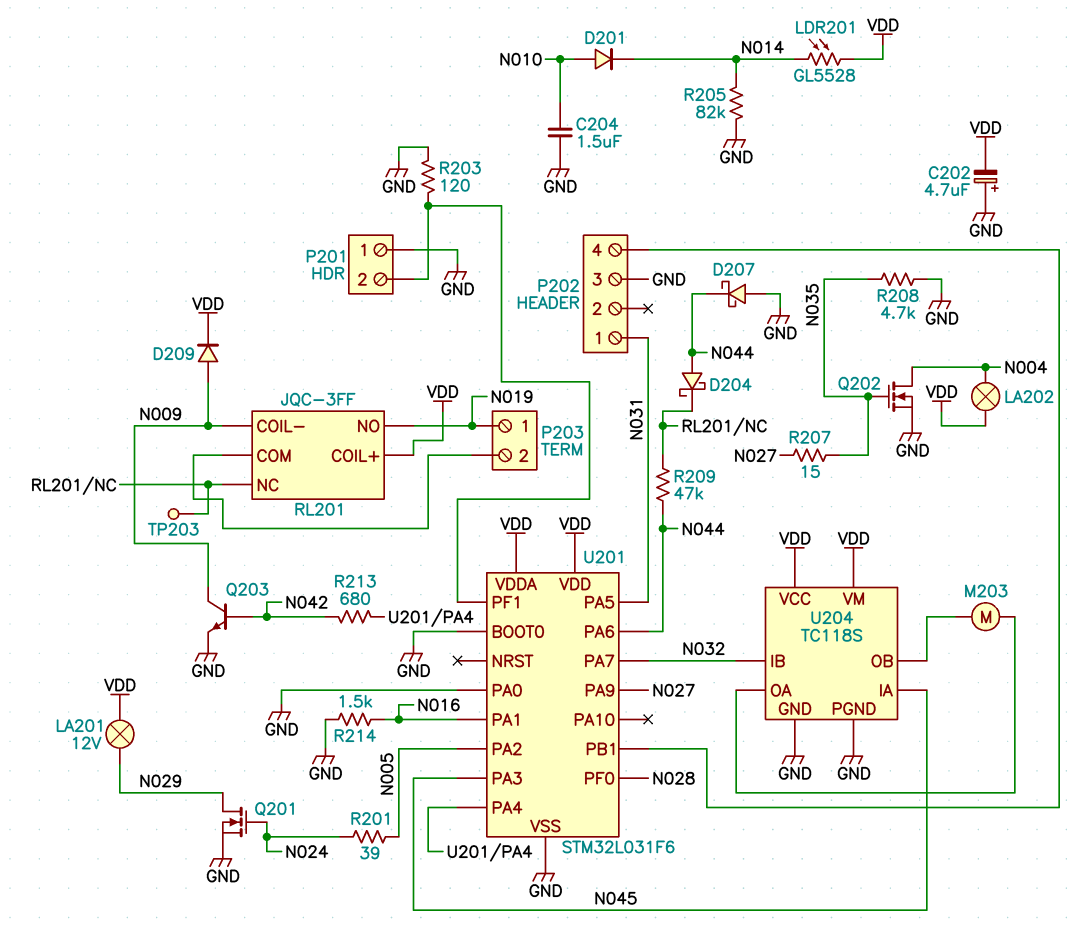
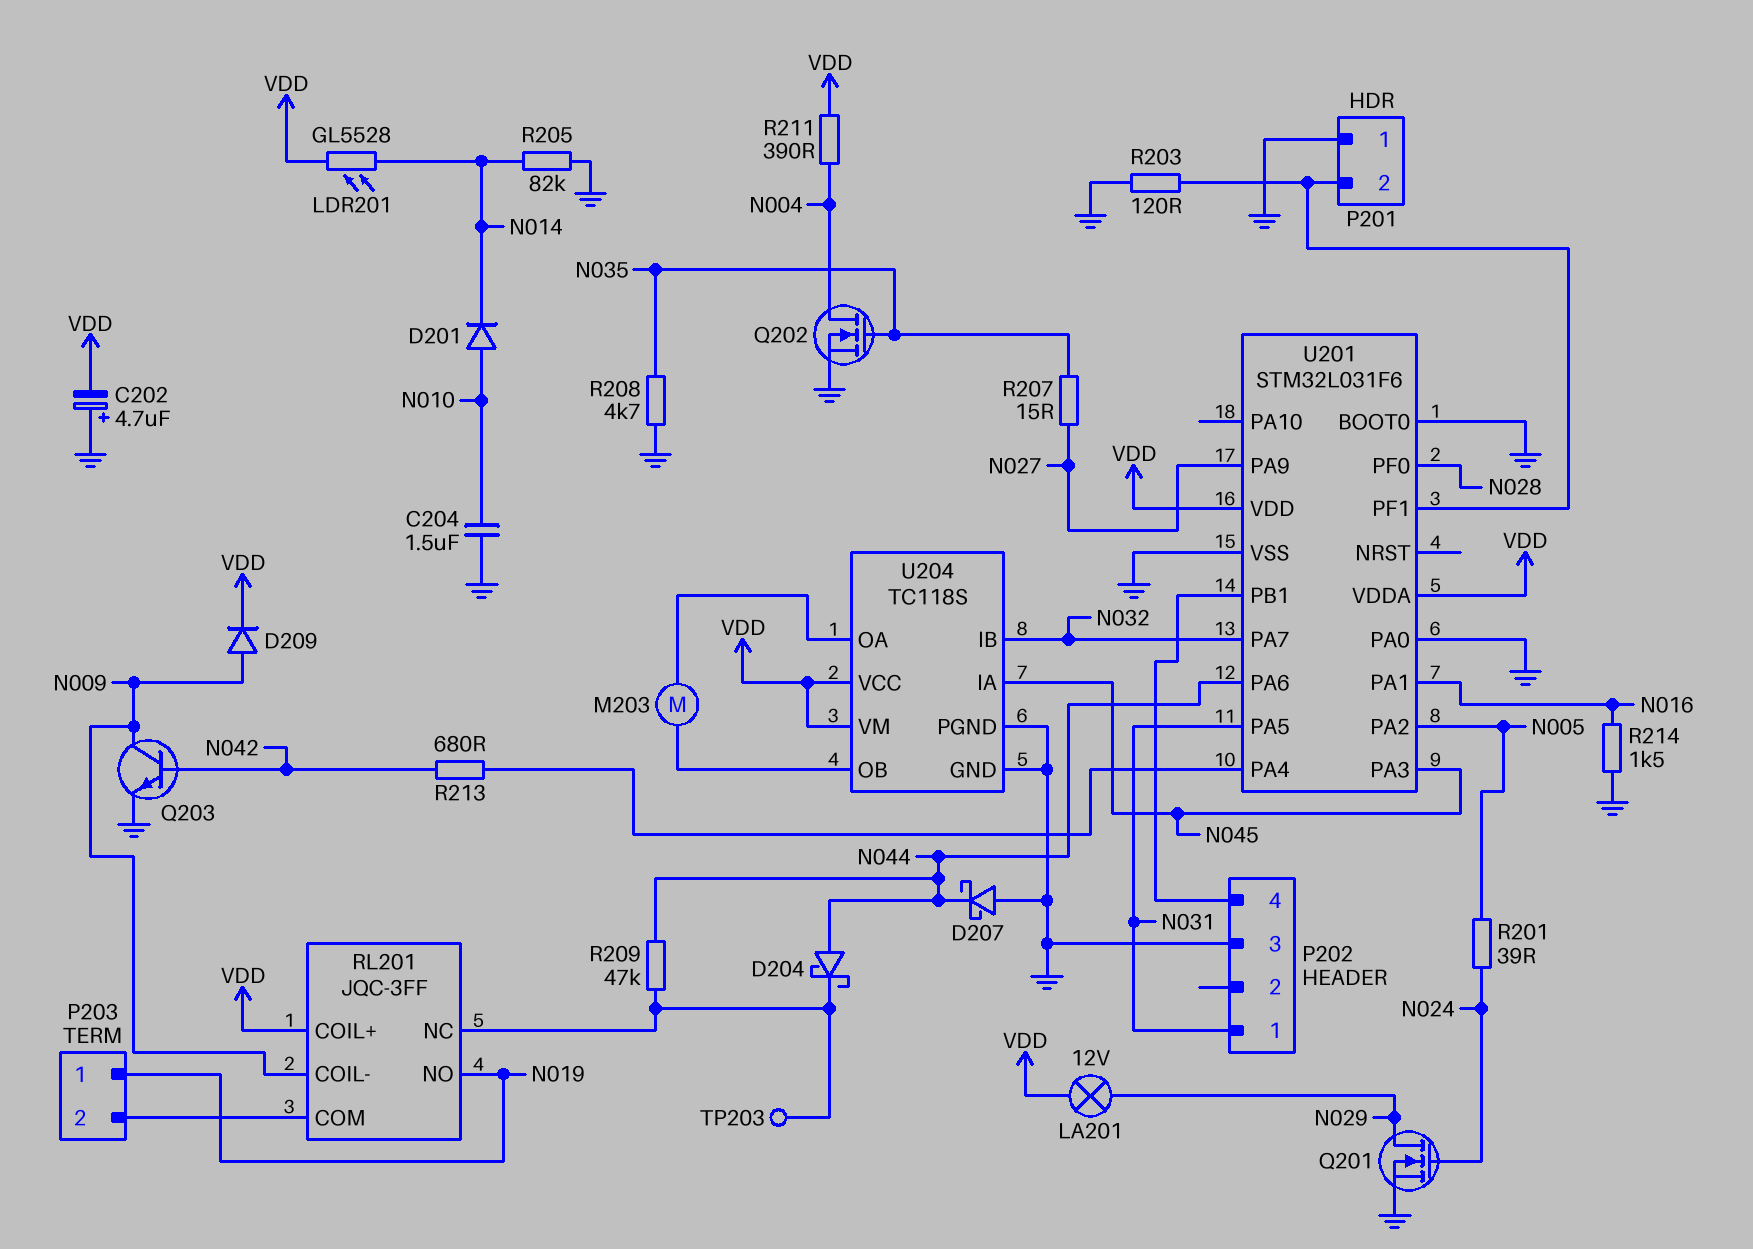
LA202: lamp (N004, VDD) -> none
R211: none -> 390 (N004, VDD)

